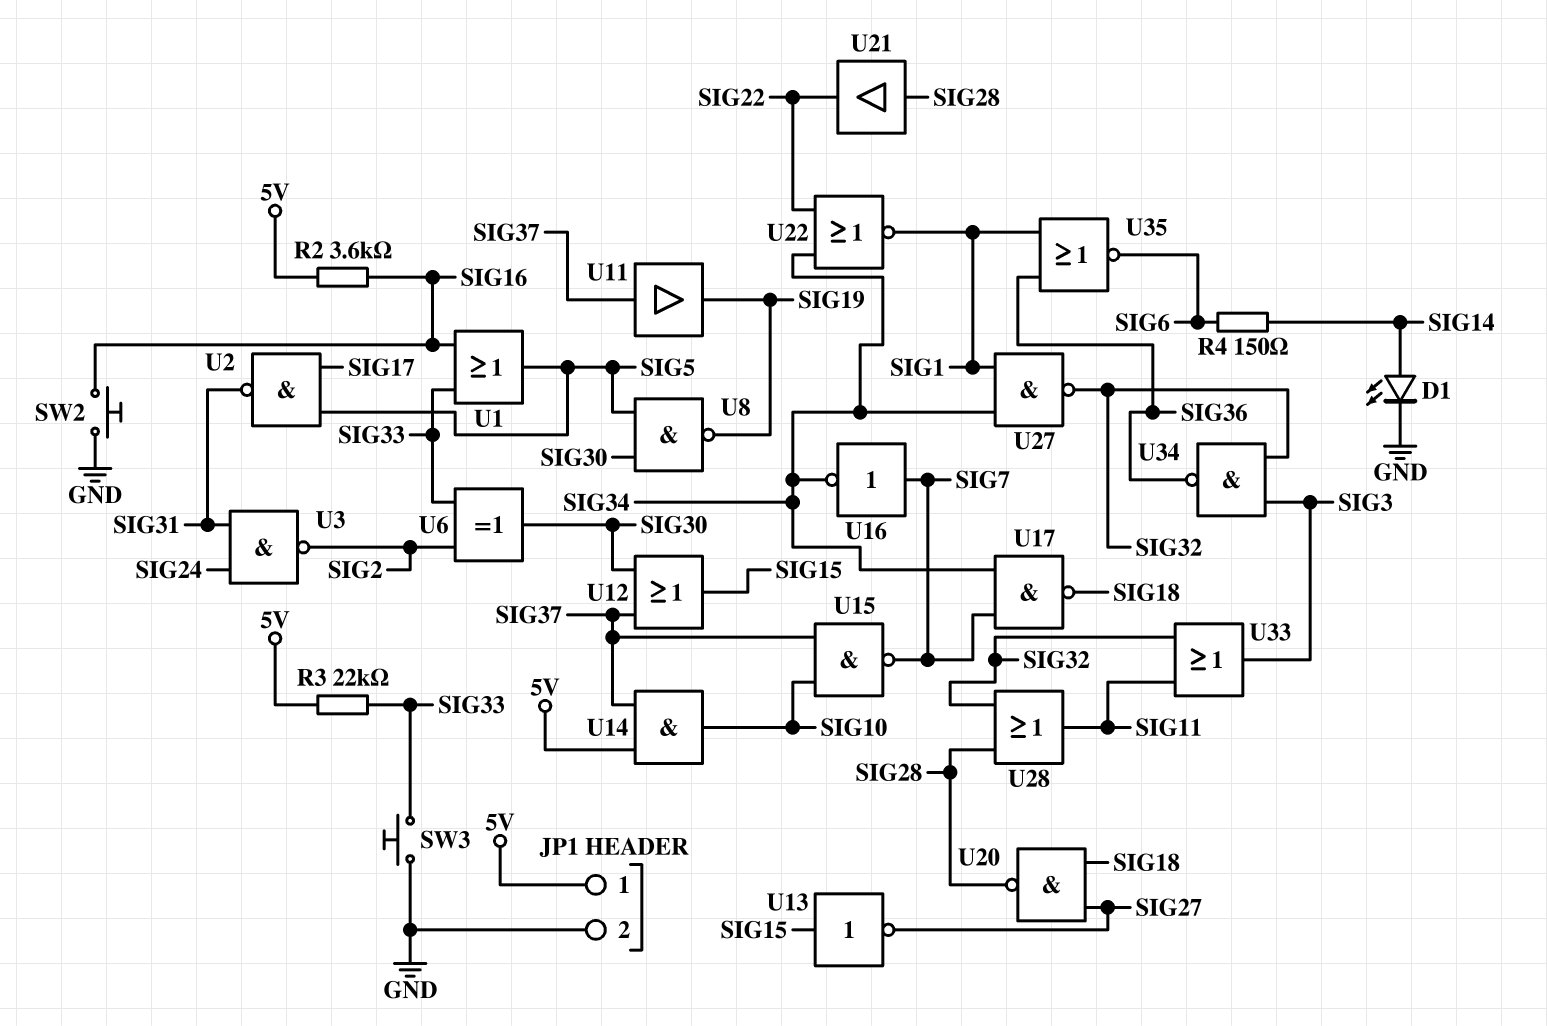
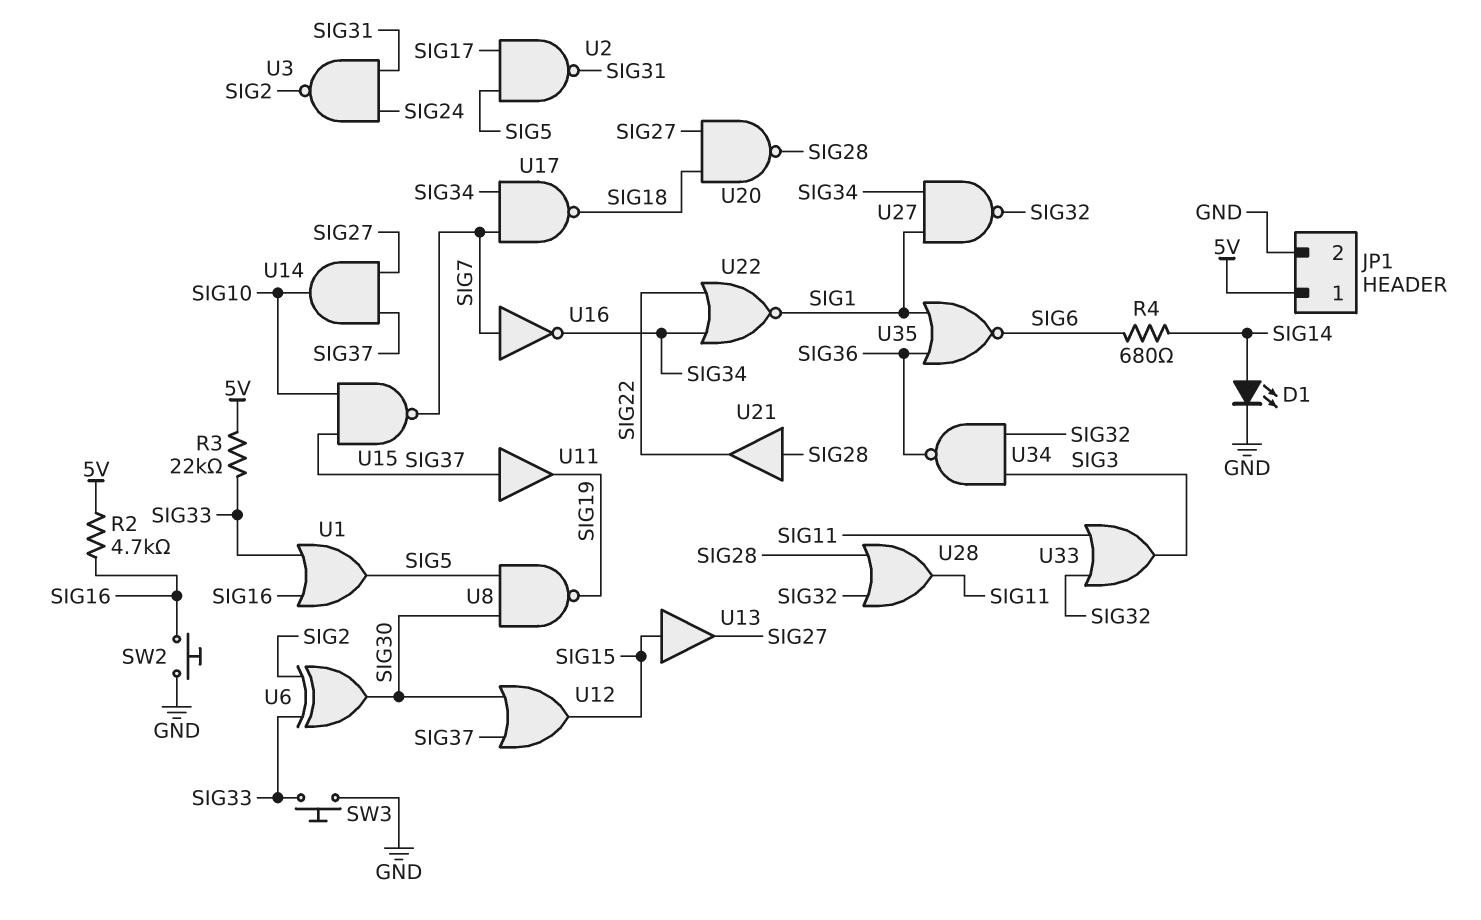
R2: 3.6k (5V, SIG16) -> 4.7k (5V, SIG16)
R4: 150 (SIG6, SIG14) -> 680 (SIG6, SIG14)
U13: NOT (in SIG15, out SIG27) -> buffer (in SIG15, out SIG27)
U14: AND (in 5V, in SIG37, out SIG10) -> AND (in SIG27, in SIG37, out SIG10)

